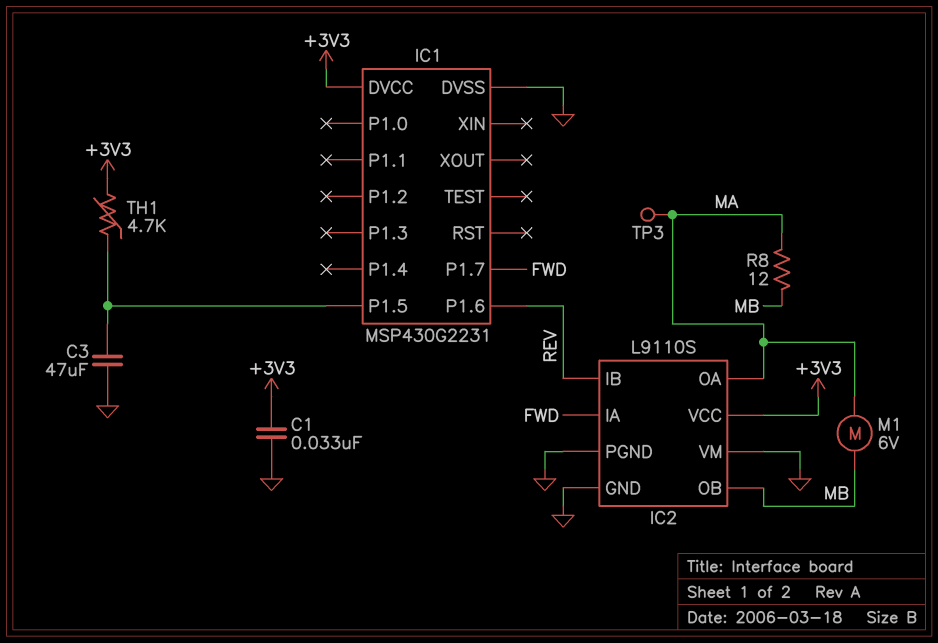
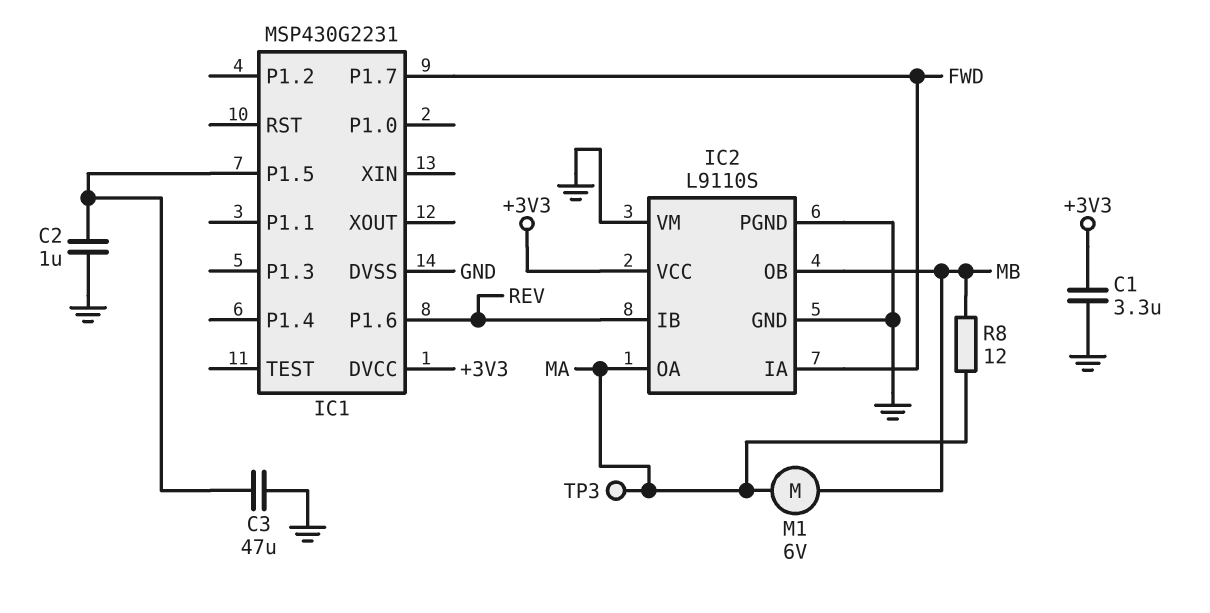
C1: 33nF (+3V3, GND) -> 3.3uF (+3V3, GND)
C2: none -> 1uF (GND, IC1/P1.5)
TH1: 4.7k (+3V3, IC1/P1.5) -> none

